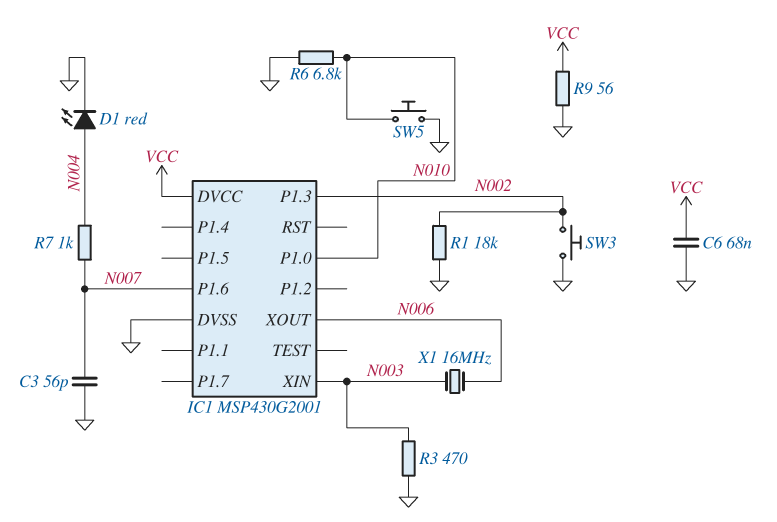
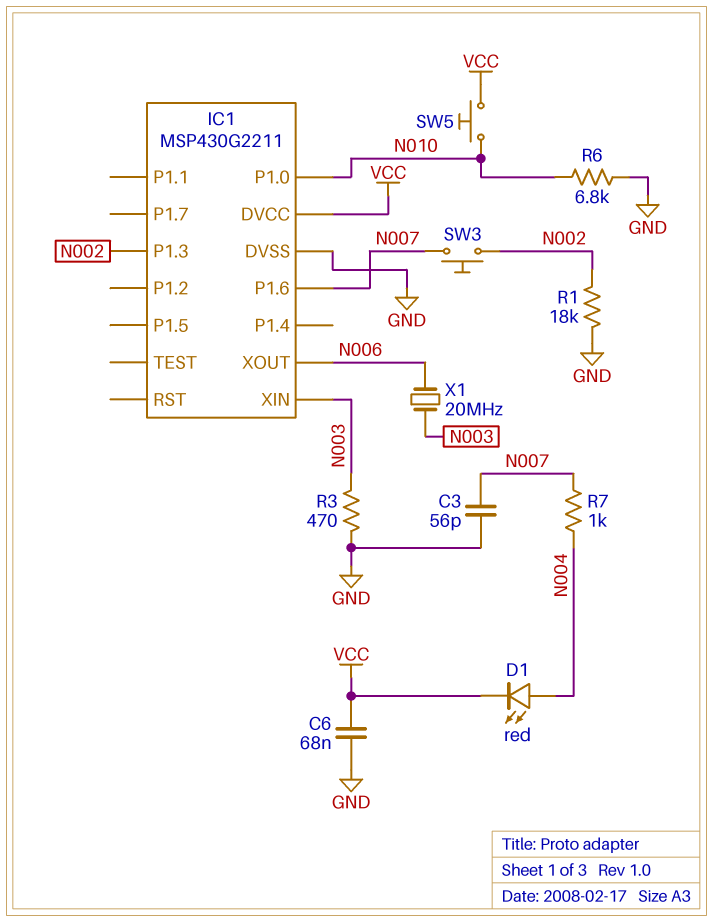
D1: LED red (A N004, K GND) -> LED red (A N004, K VCC)
IC1: MSP430G2001 -> MSP430G2211
R9: 56 (GND, VCC) -> none
SW3: button (GND, N002) -> button (N002, N007)
SW5: button (GND, N010) -> button (N010, VCC)
X1: 16MHz (N003, N006) -> 20MHz (N003, N006)

